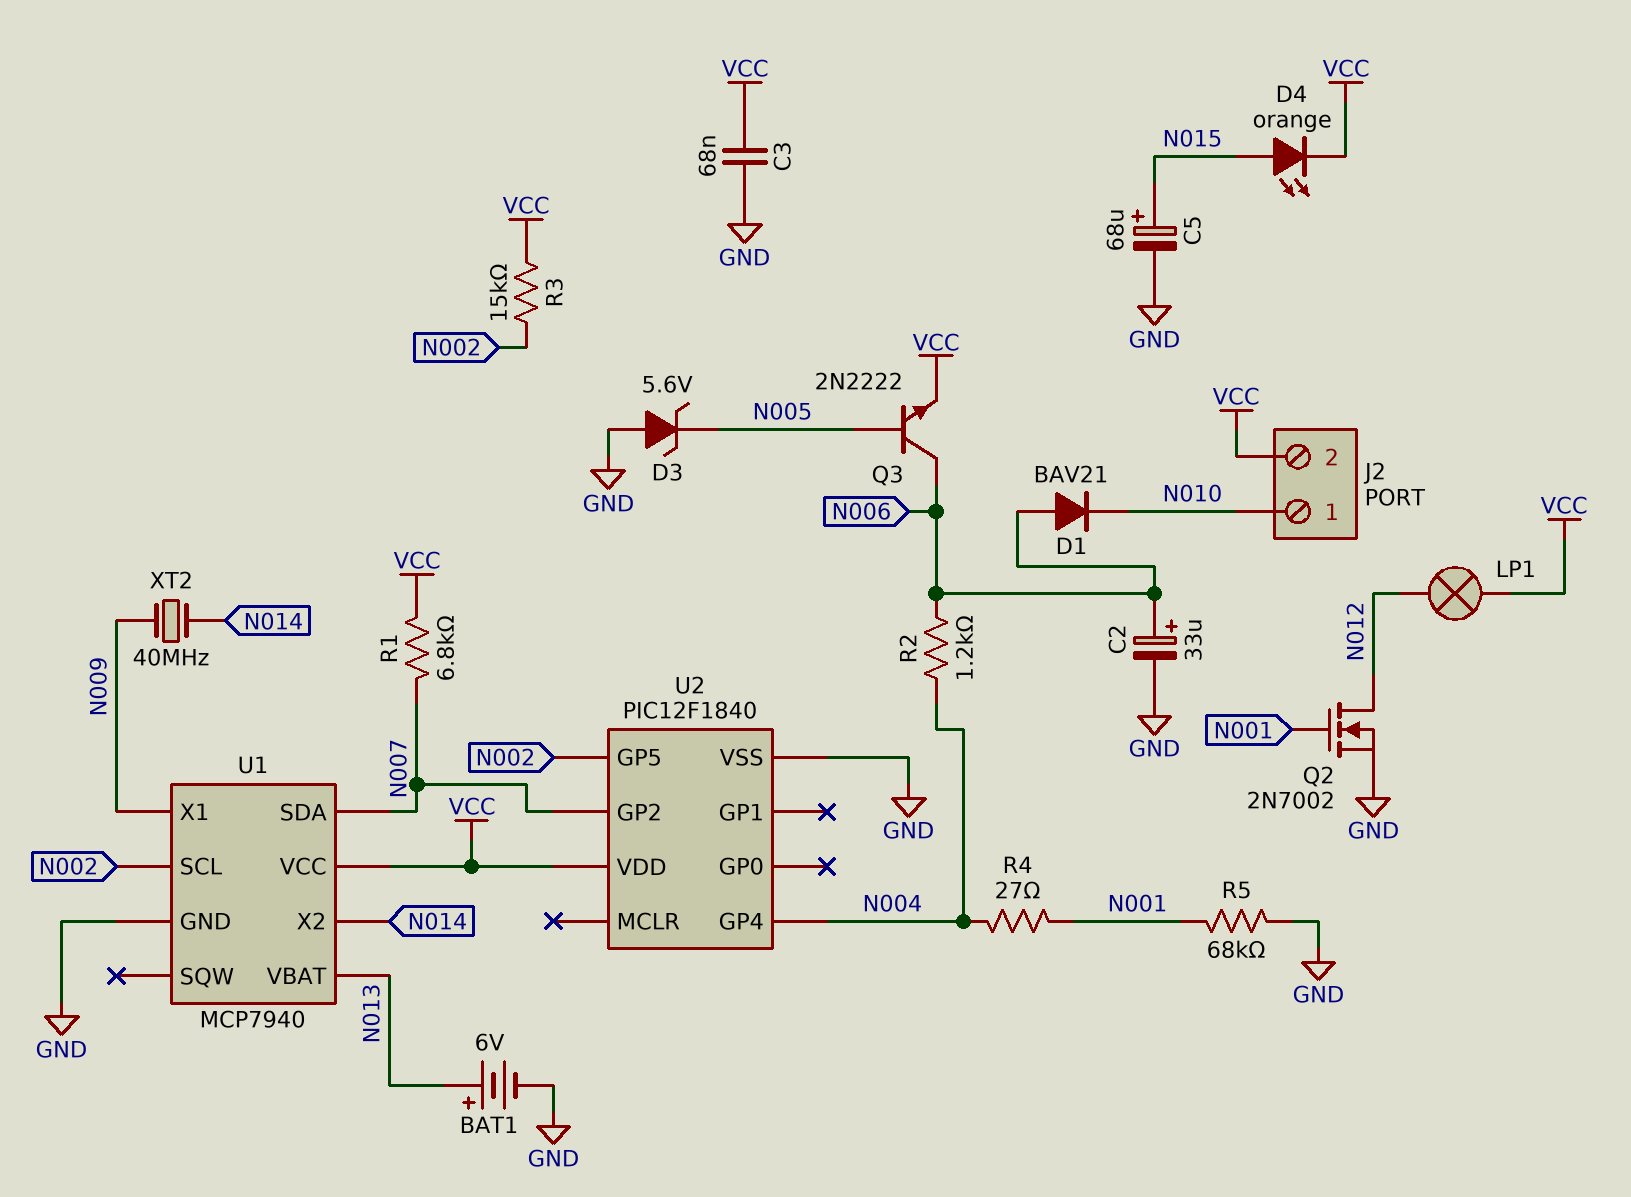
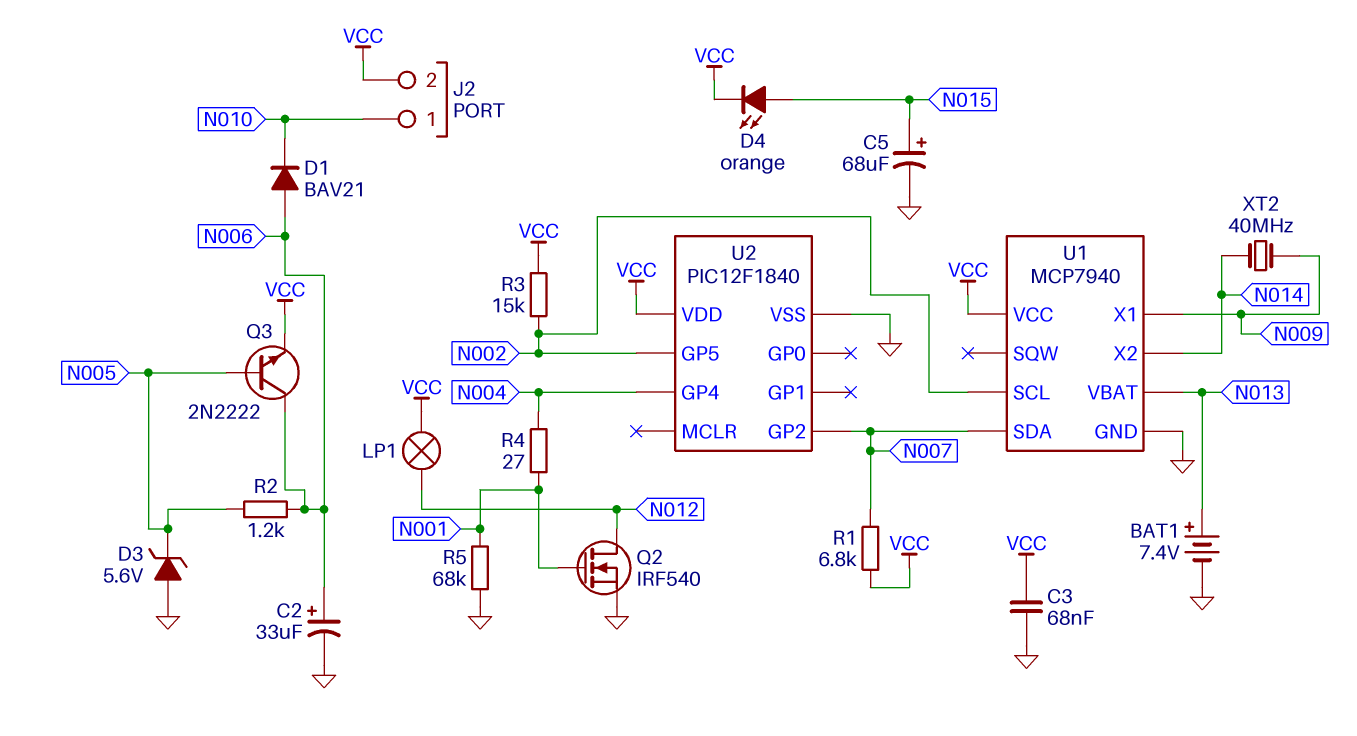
BAT1: 6V (plus N013, minus GND) -> 7.4V (plus N013, minus GND)
Q2: NMOS 2N7002 (G N001, D N012, S GND) -> NMOS IRF540 (G N001, D N012, S GND)
R2: 1.2k (N004, N006) -> 1.2k (N005, N006)

